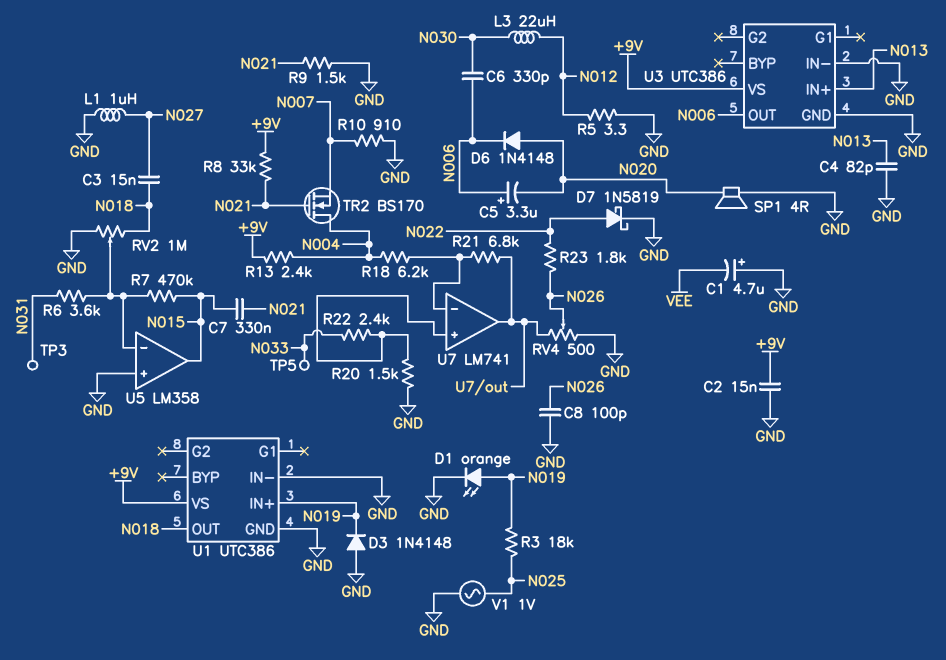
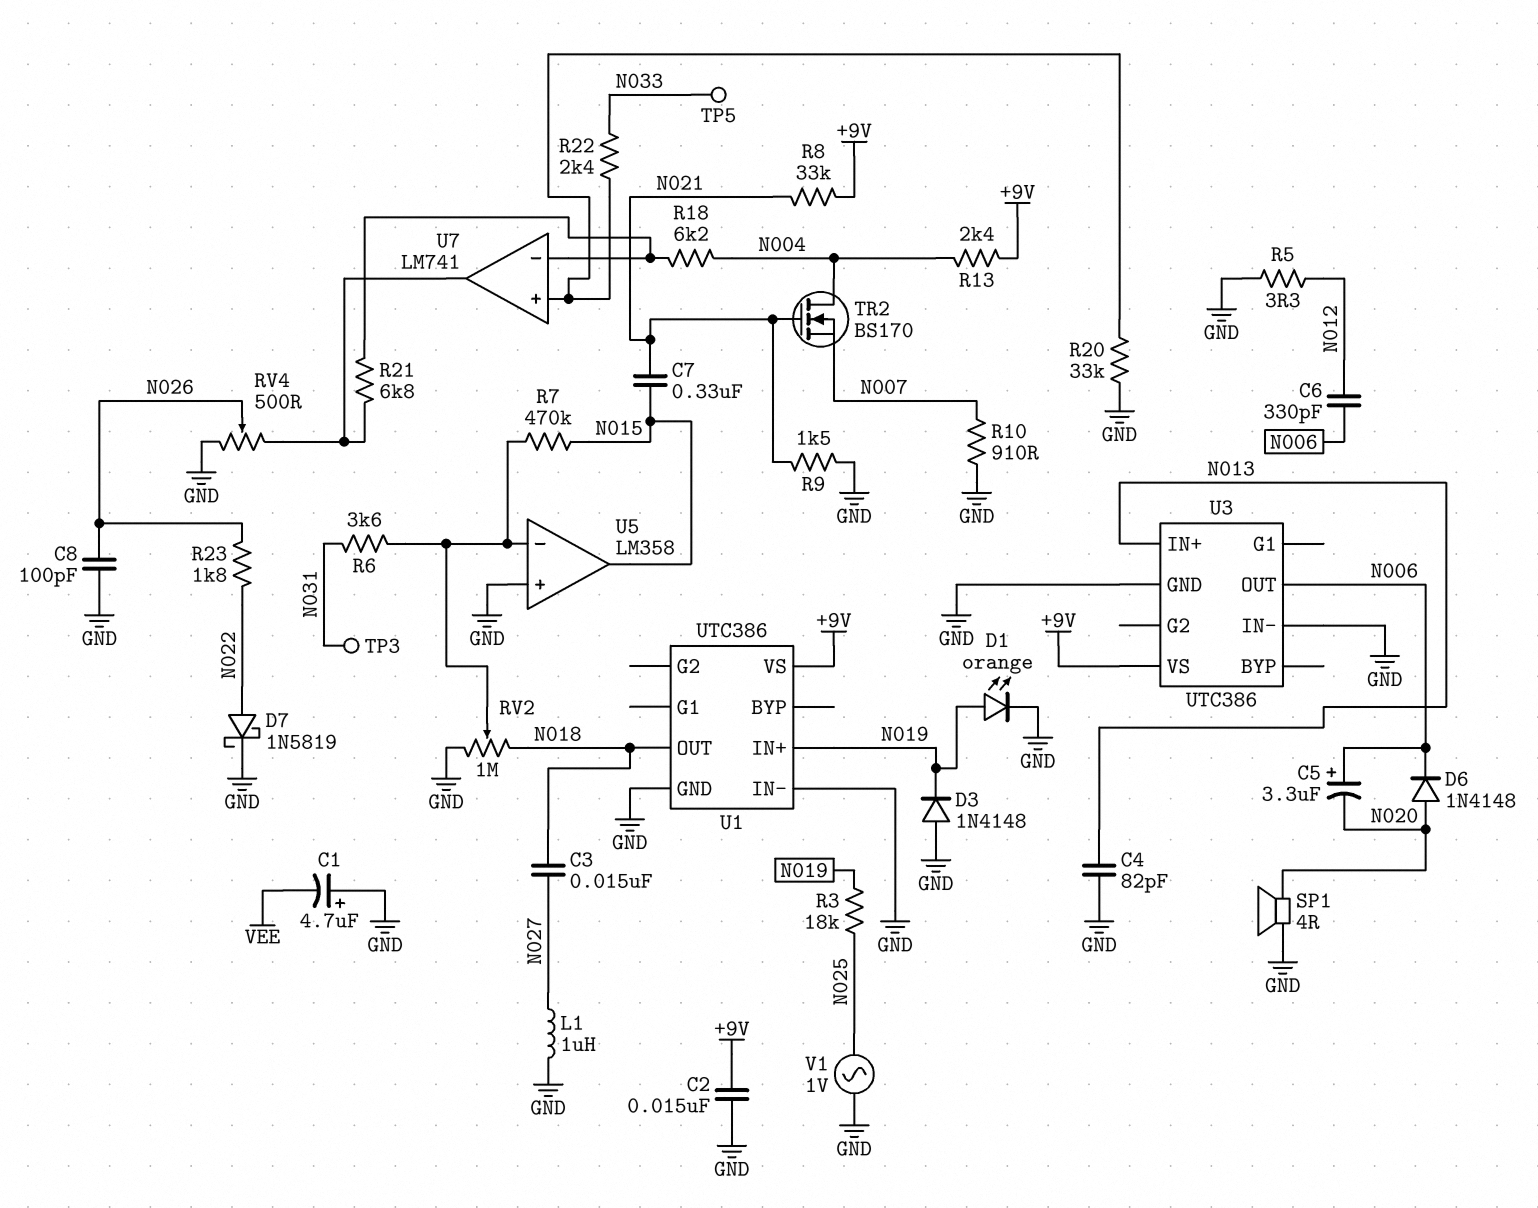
C6: 330pF (N006, N030) -> 330pF (N006, N012)
L3: 22uH (N012, N030) -> none
R20: 1.5k (GND, U7/in+) -> 33k (GND, U7/in+)

